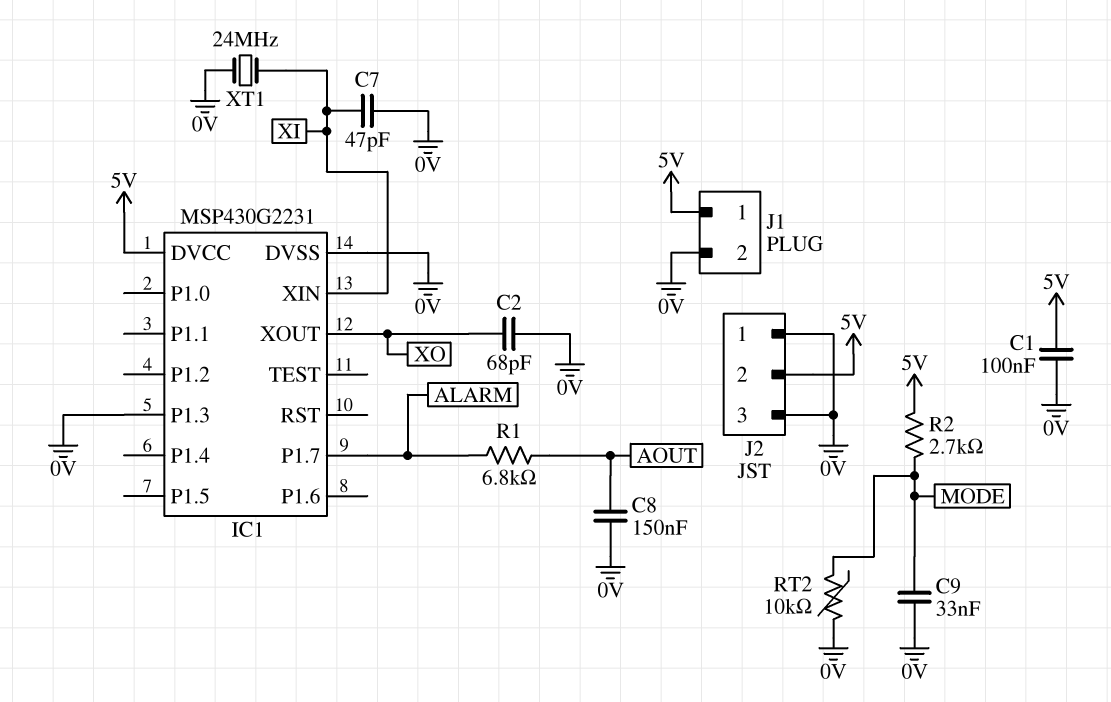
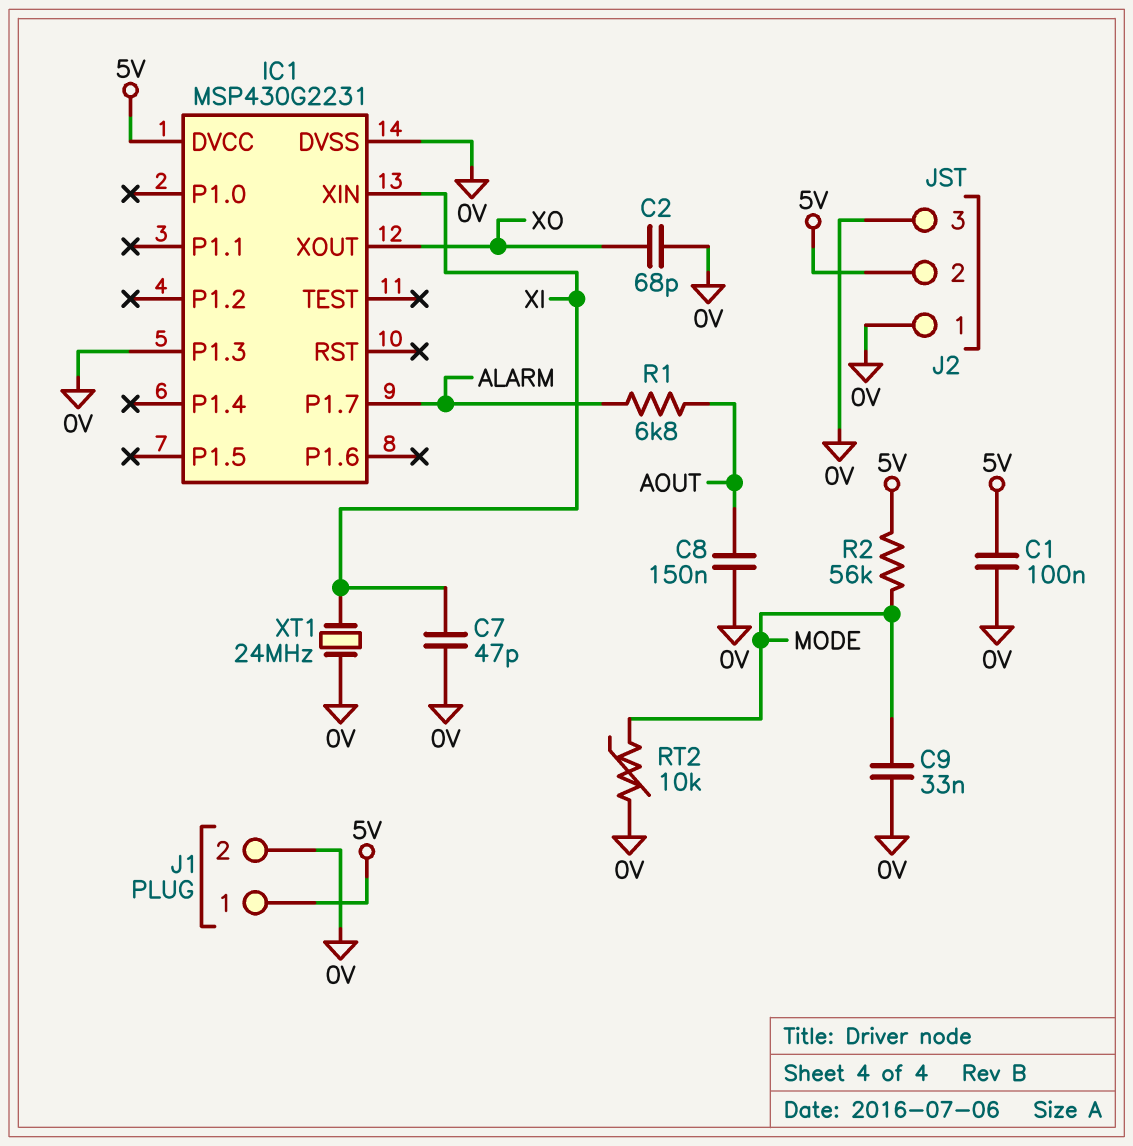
R2: 2.7k (5V, MODE) -> 56k (5V, MODE)

